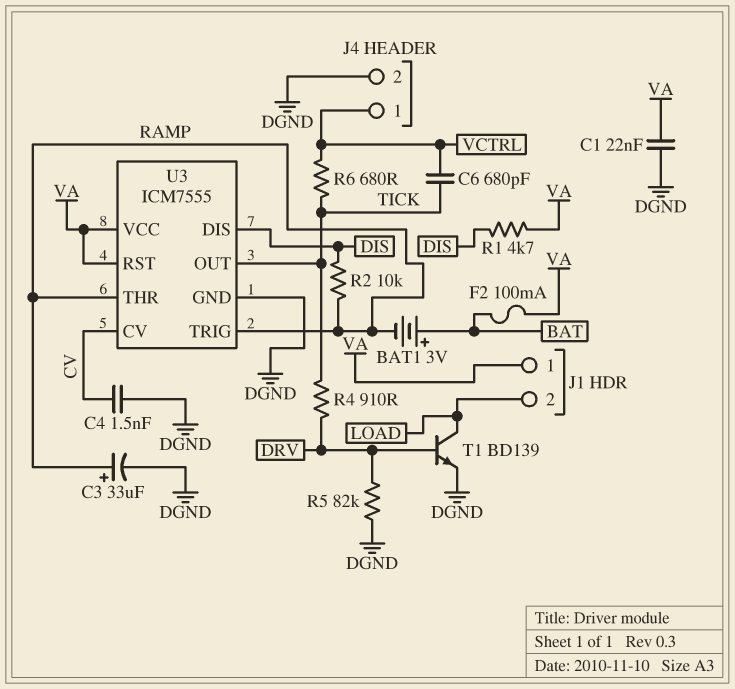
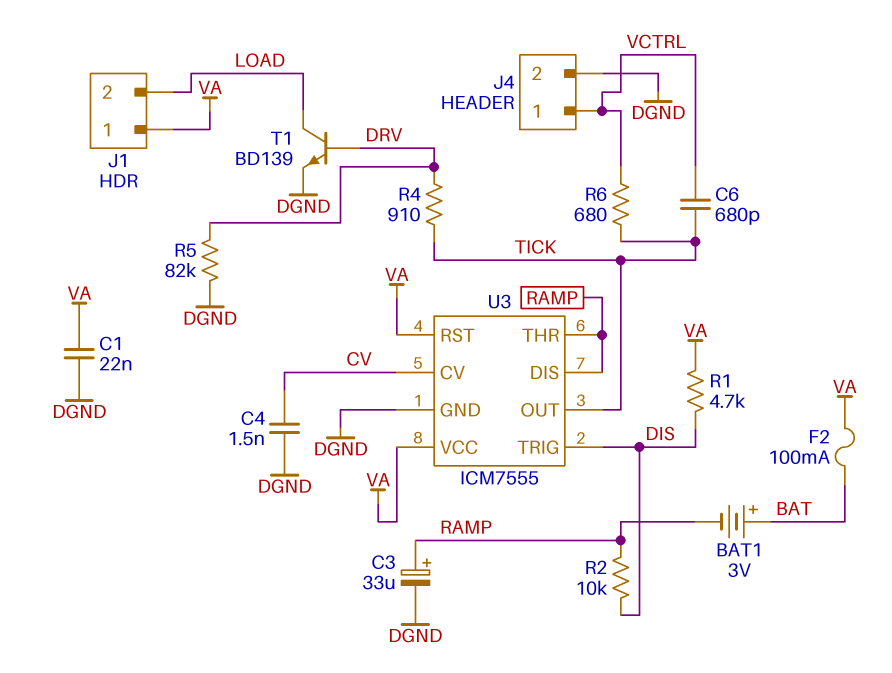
U3 pin DIS: DIS -> RAMP
U3 pin TRIG: RAMP -> DIS

